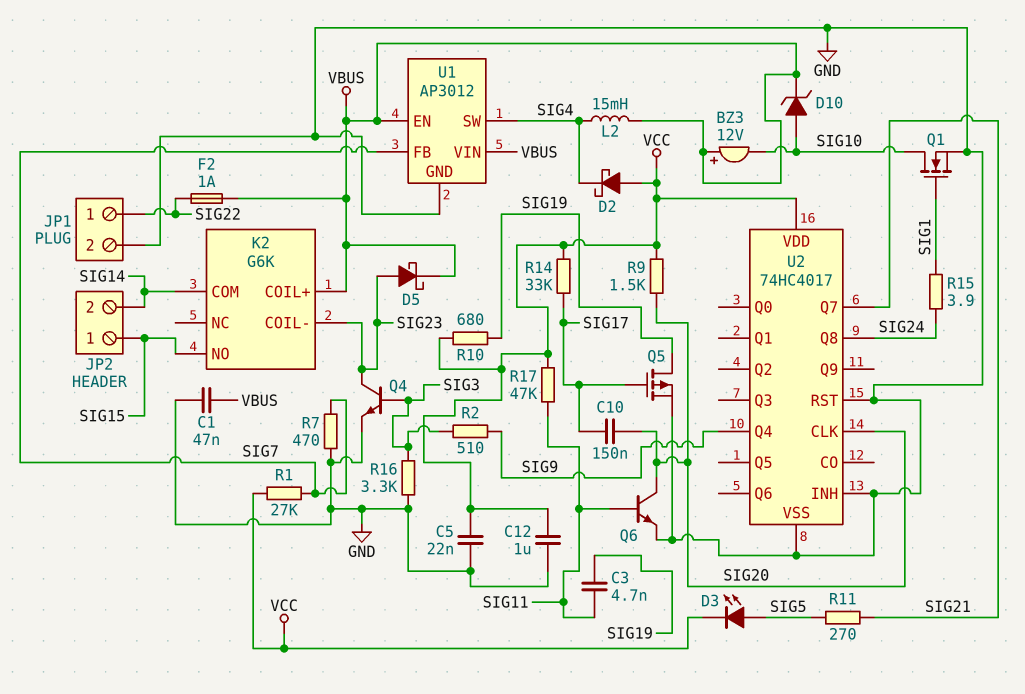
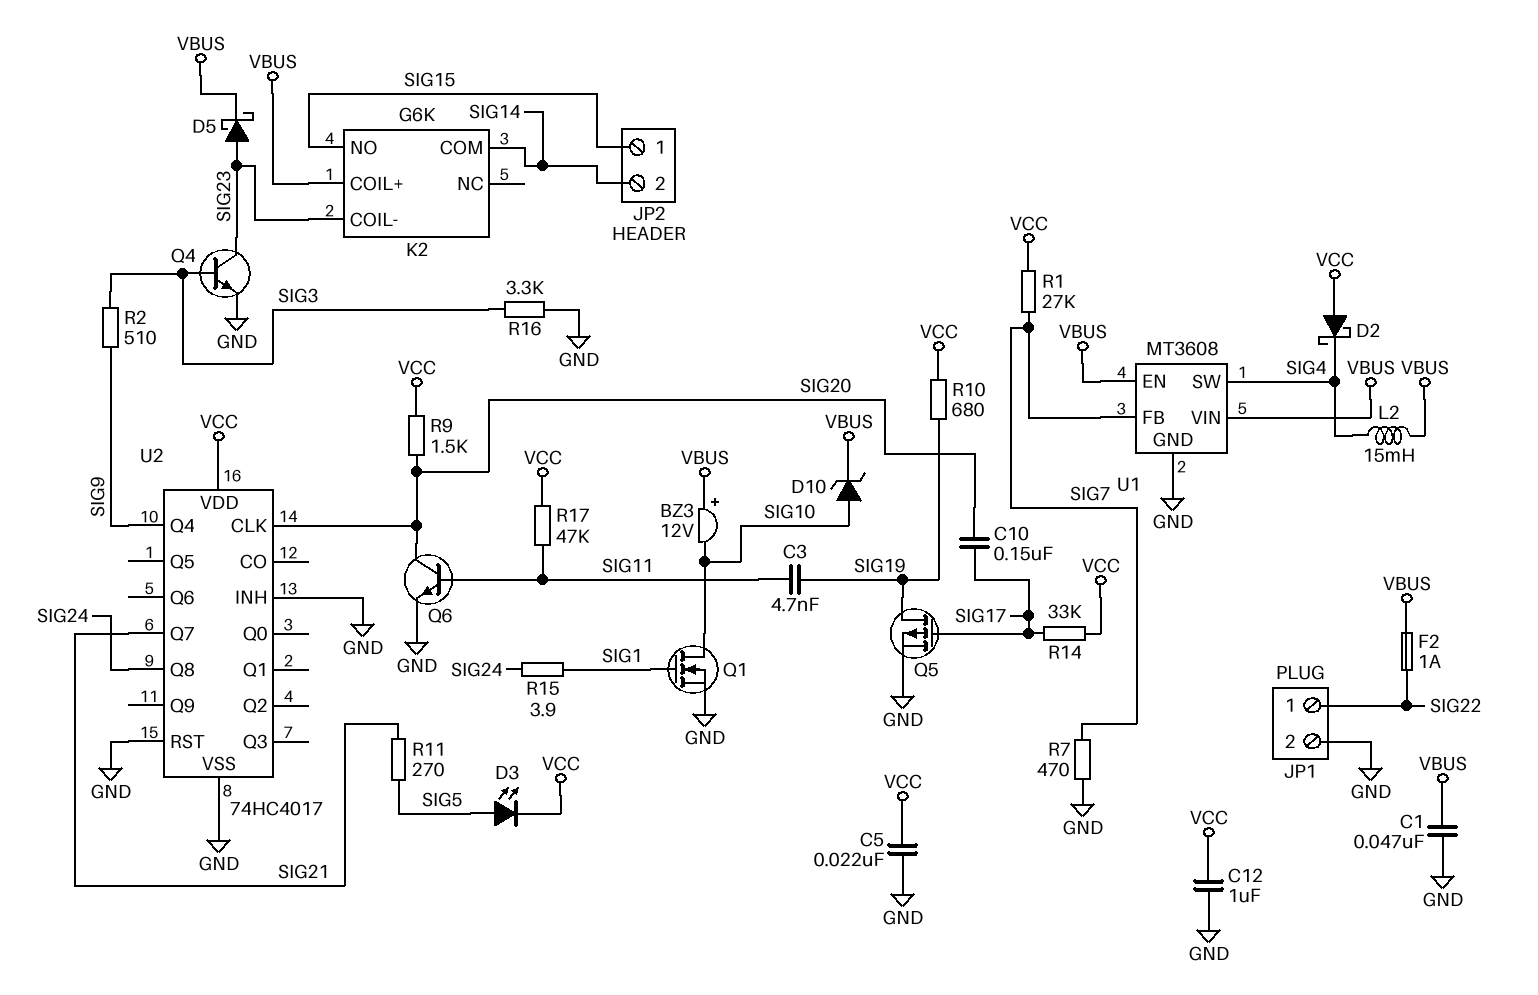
U1: AP3012 -> MT3608

